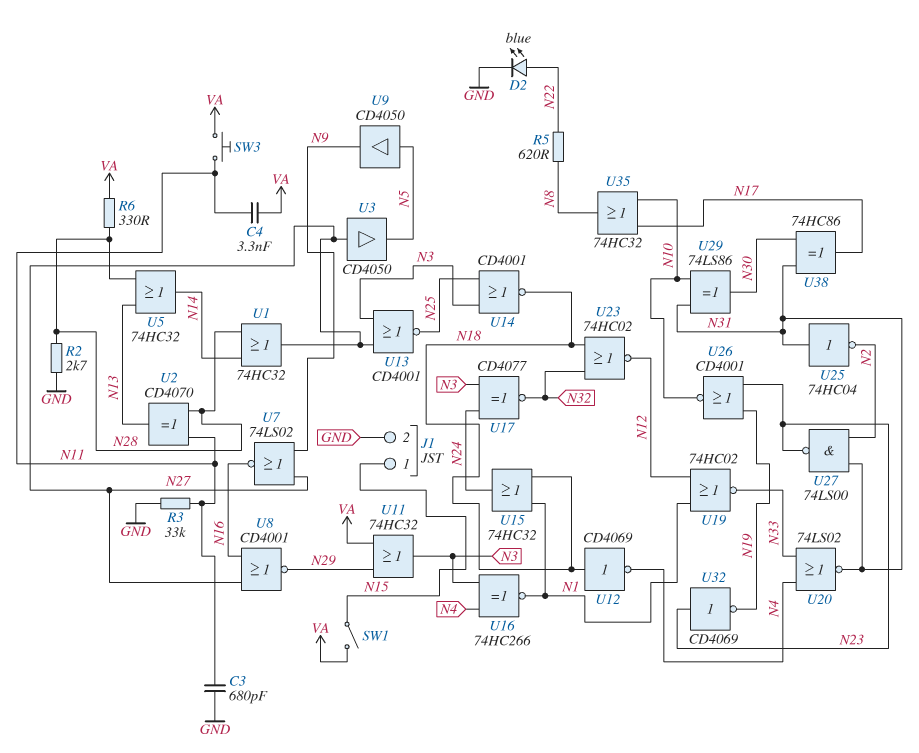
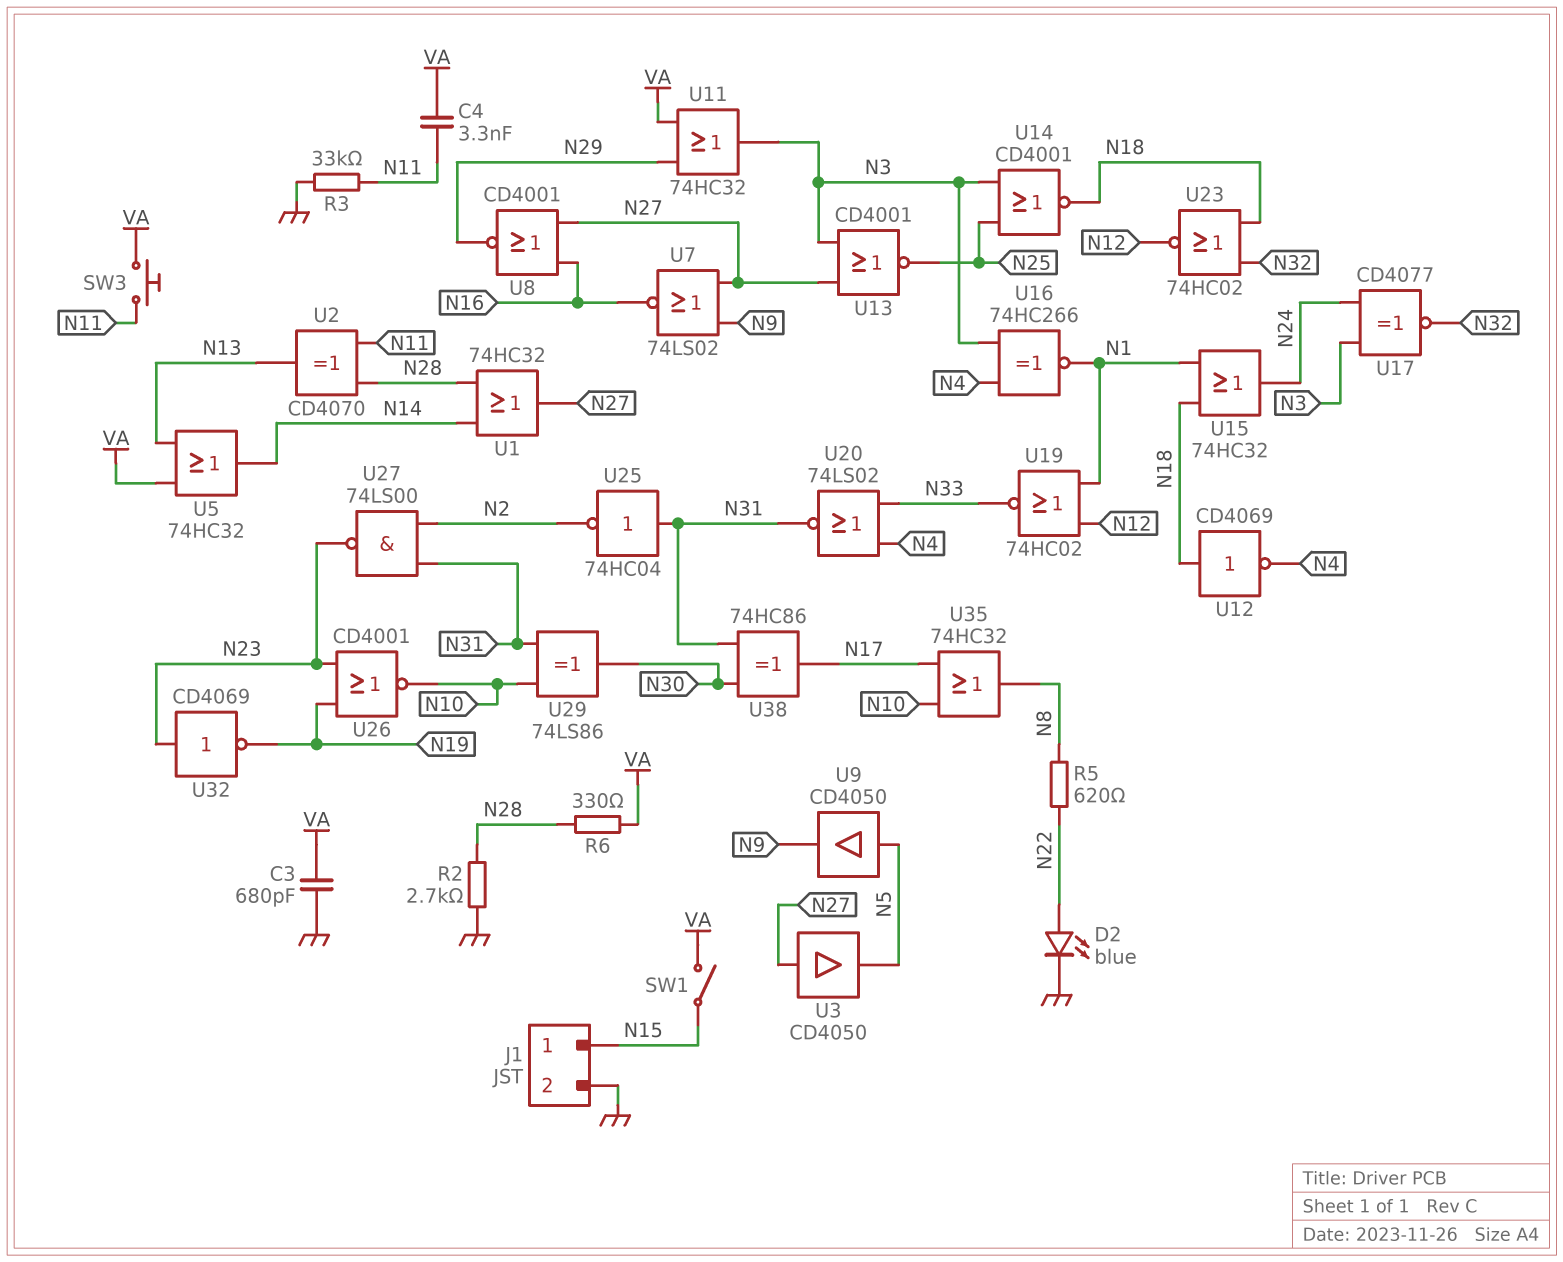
C3: 680pF (GND, N11) -> 680pF (GND, VA)
U5: OR 74HC32 (in N13, in N28, out N14) -> OR 74HC32 (in N13, in VA, out N14)

